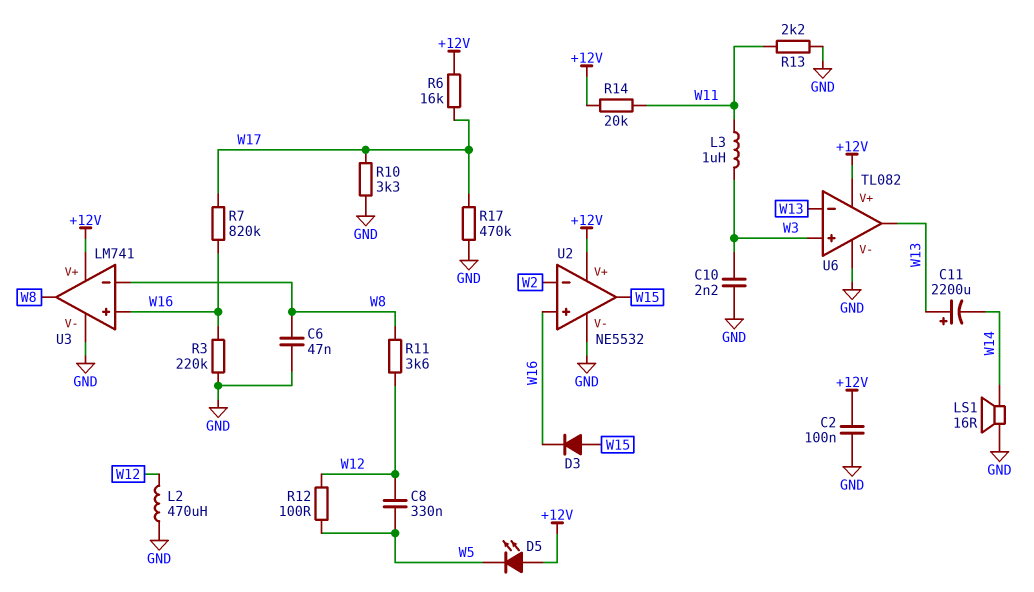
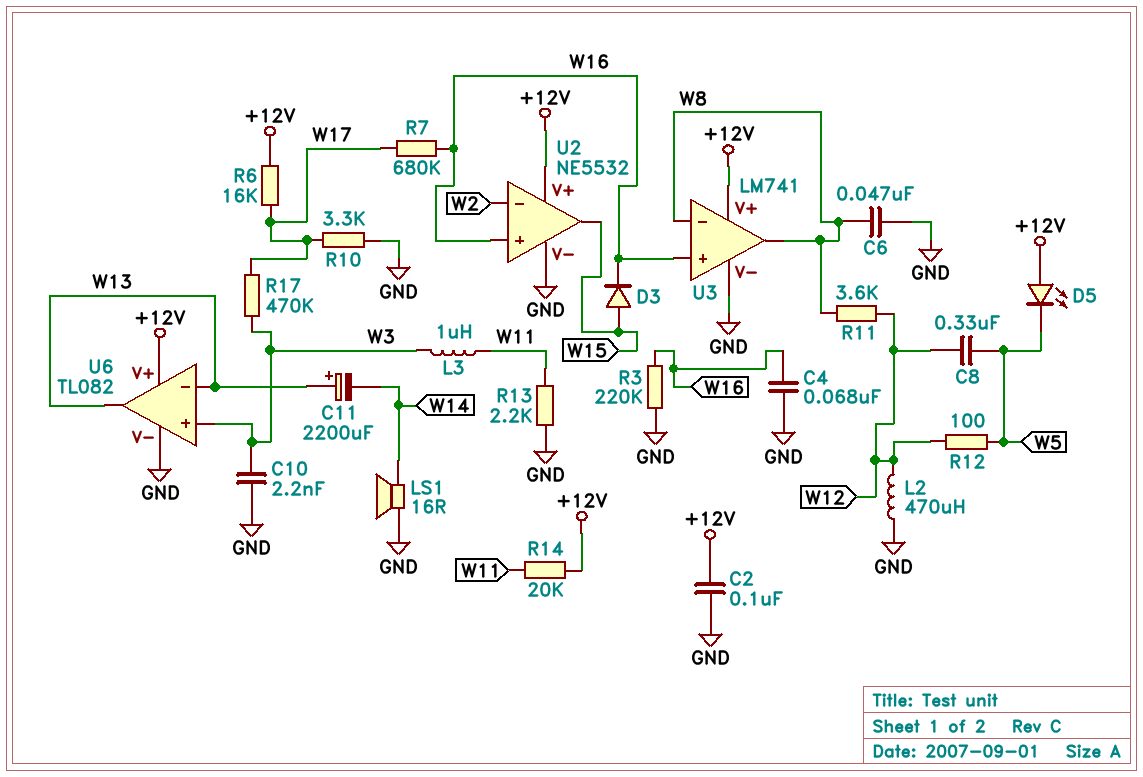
C4: none -> 68nF (GND, W16)
R7: 820k (W16, W17) -> 680k (W16, W17)
R17: 470k (GND, W17) -> 470k (W3, W17)

